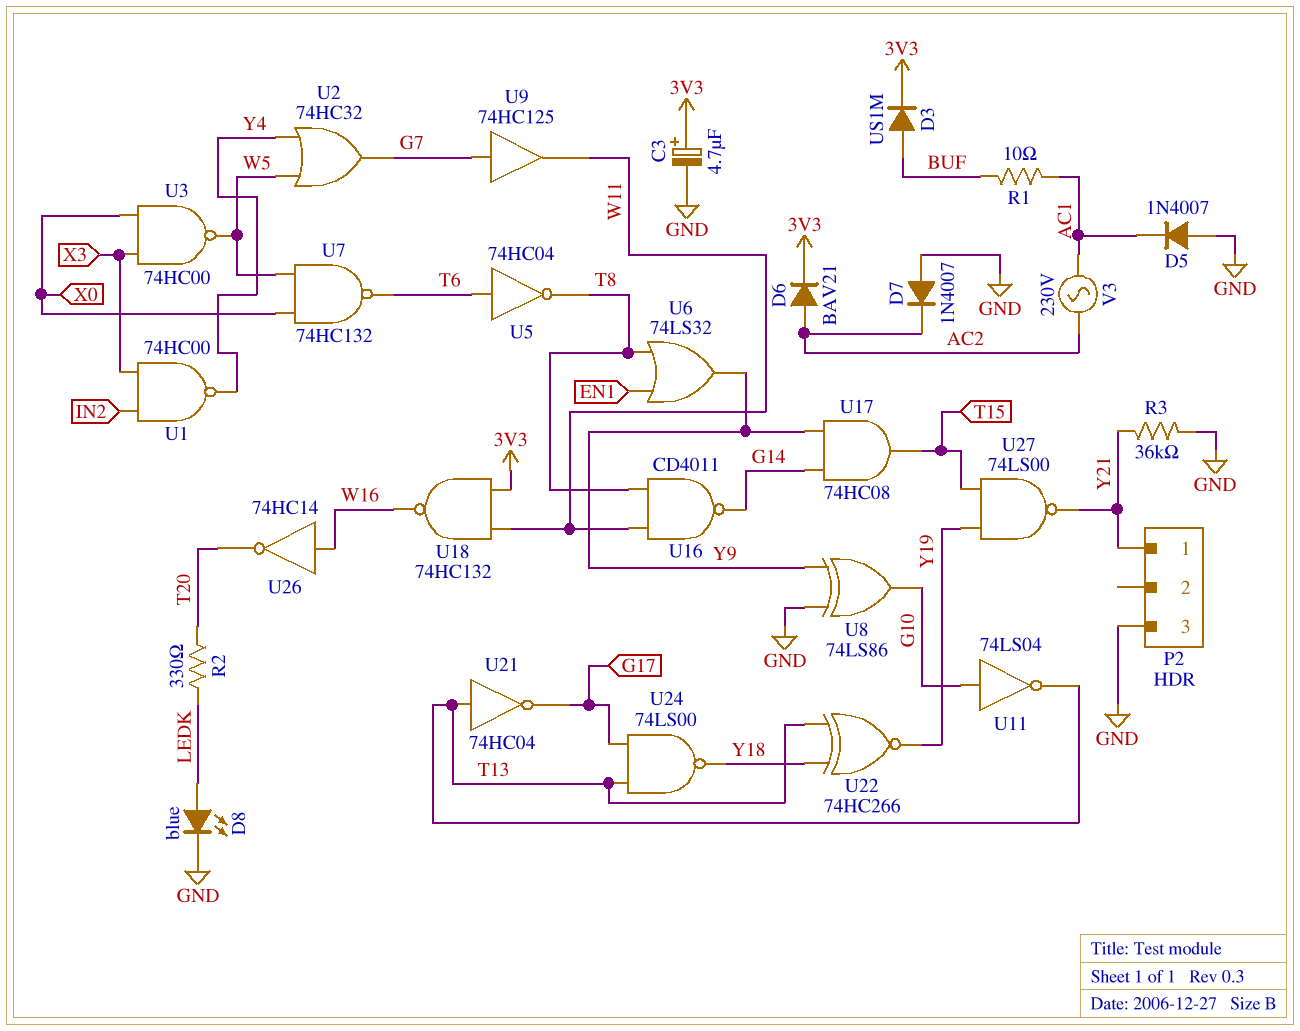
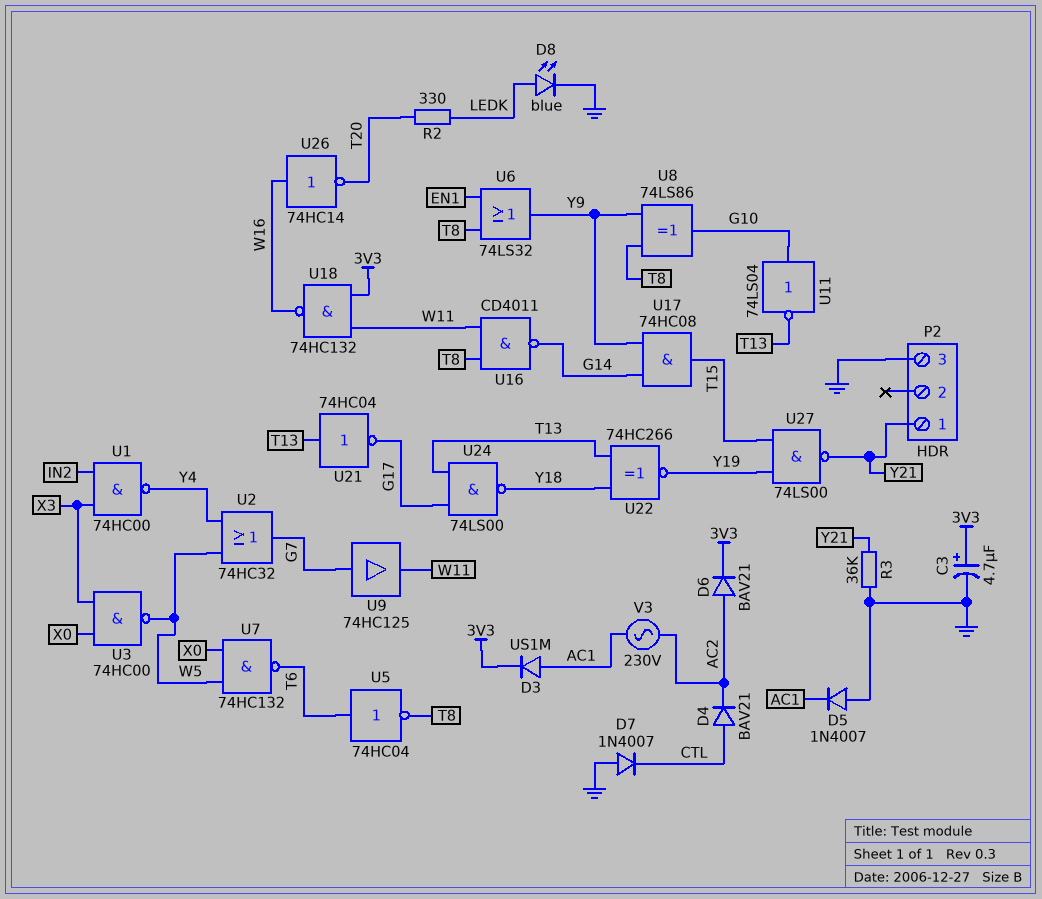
D3: diode US1M (A BUF, K 3V3) -> diode US1M (A AC1, K 3V3)
D4: none -> diode BAV21 (A CTL, K AC2)
D7: diode 1N4007 (A GND, K AC2) -> diode 1N4007 (A GND, K CTL)
R1: 10 (AC1, BUF) -> none
U8: XOR 74LS86 (in GND, in Y9, out G10) -> XOR 74LS86 (in T8, in Y9, out G10)

